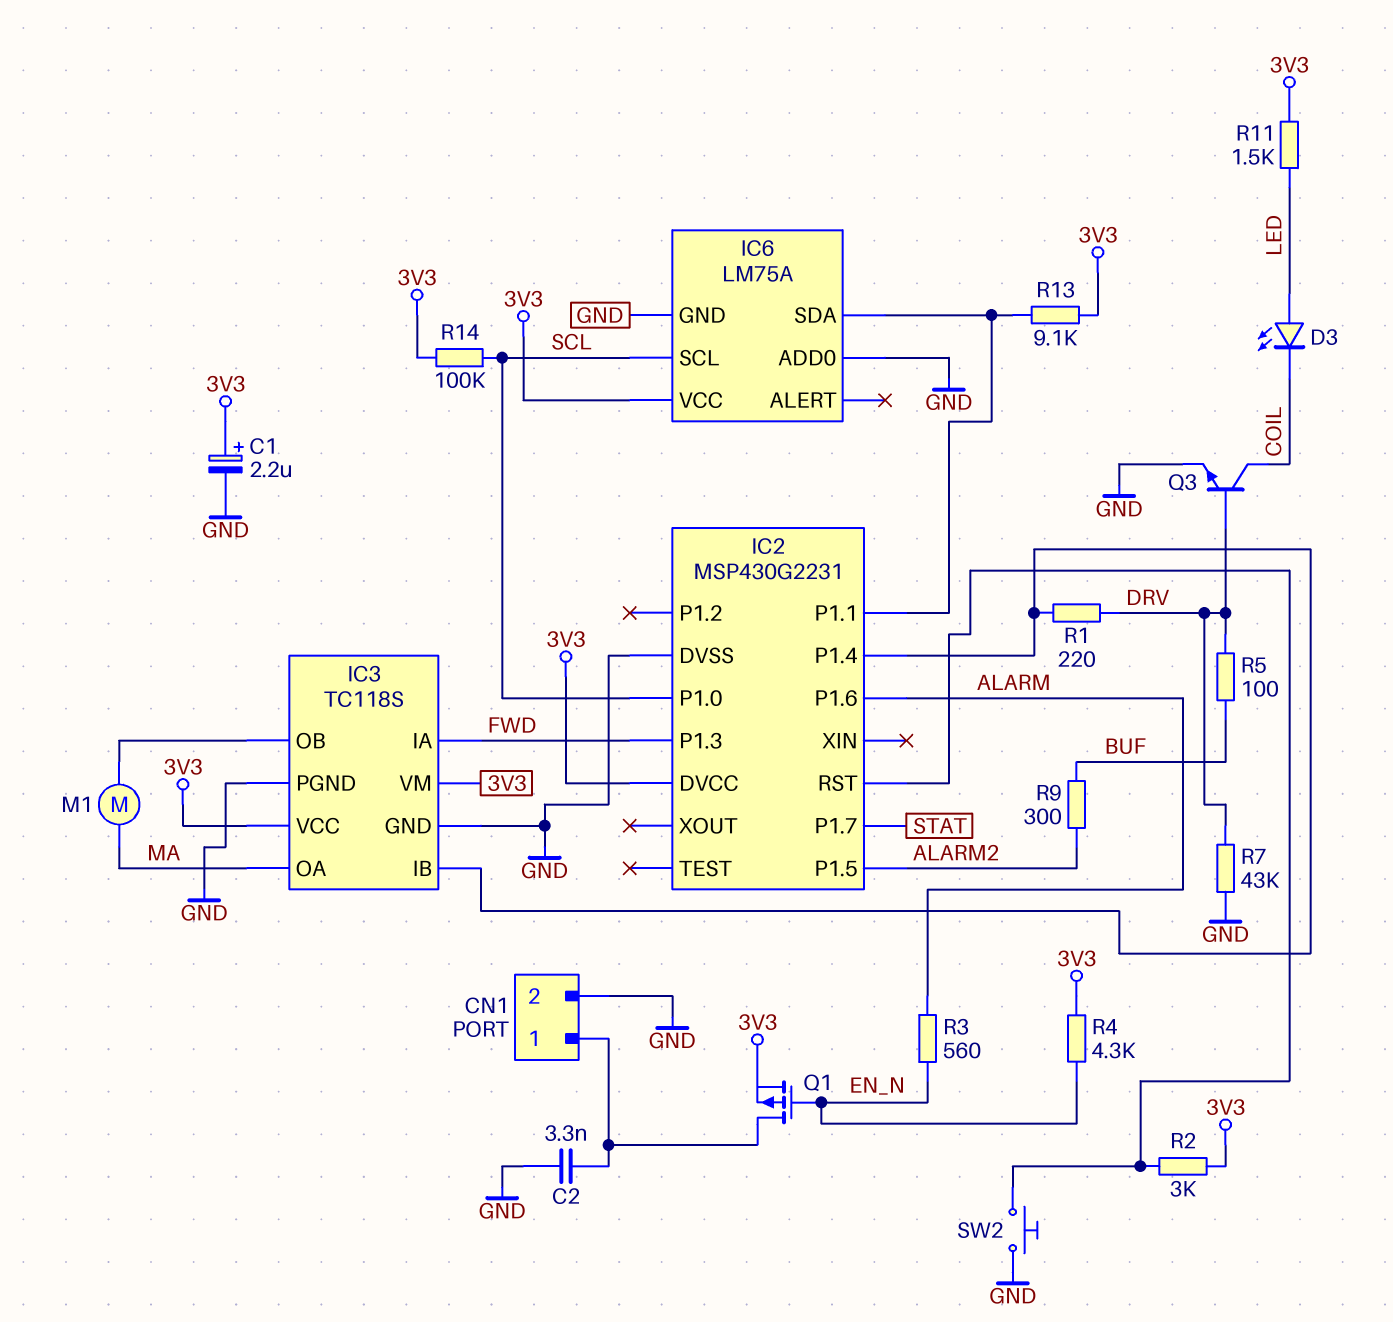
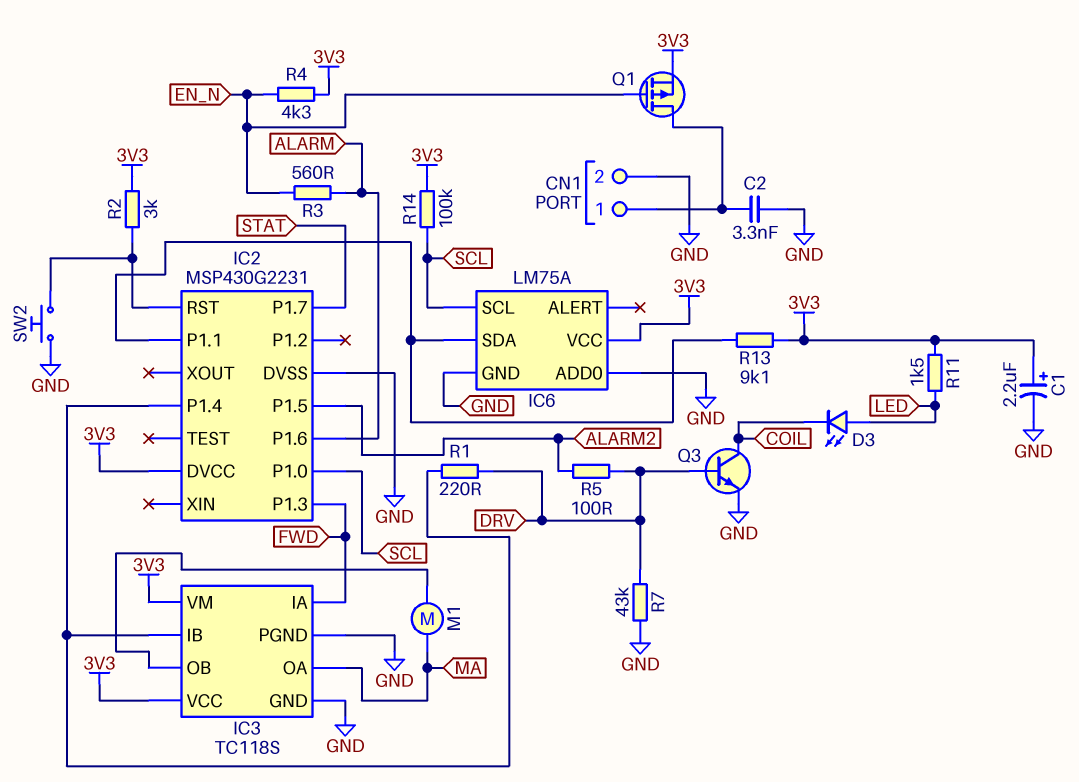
R5: 100 (BUF, DRV) -> 100 (ALARM2, DRV)
R9: 300 (ALARM2, BUF) -> none

